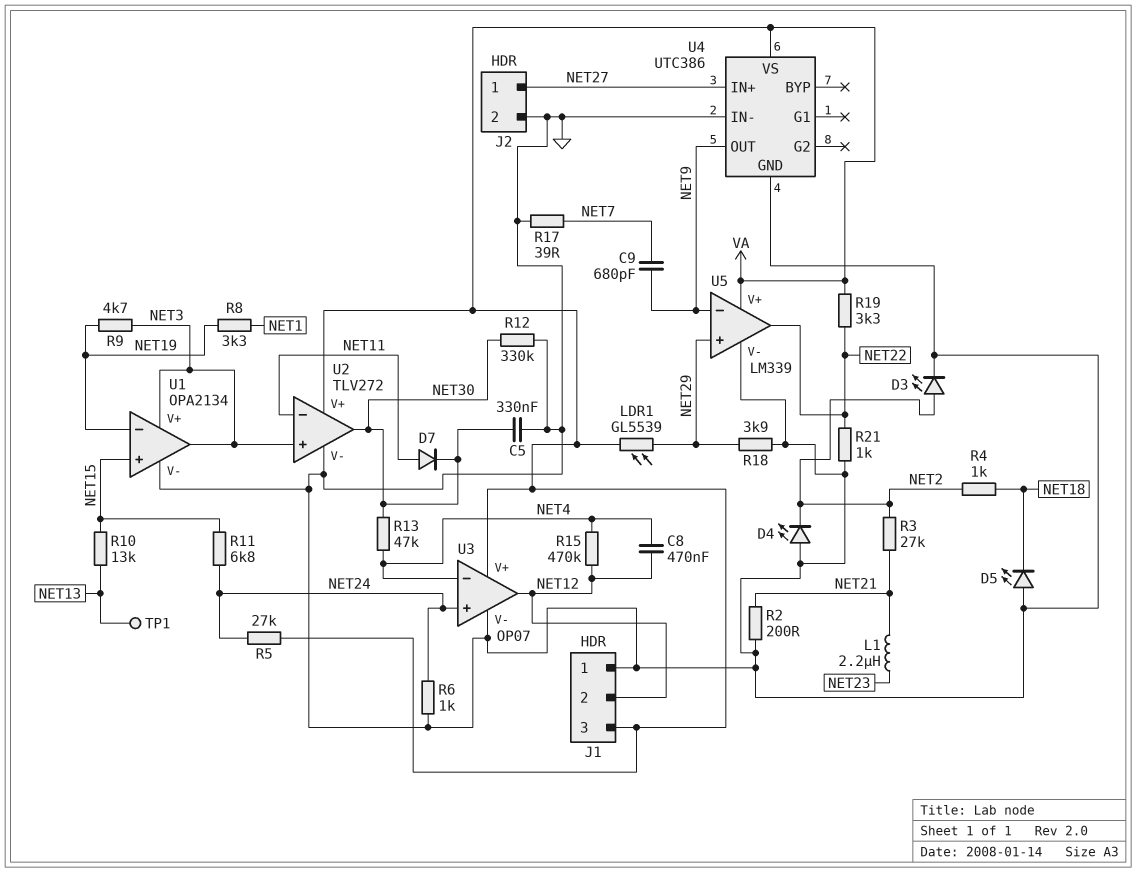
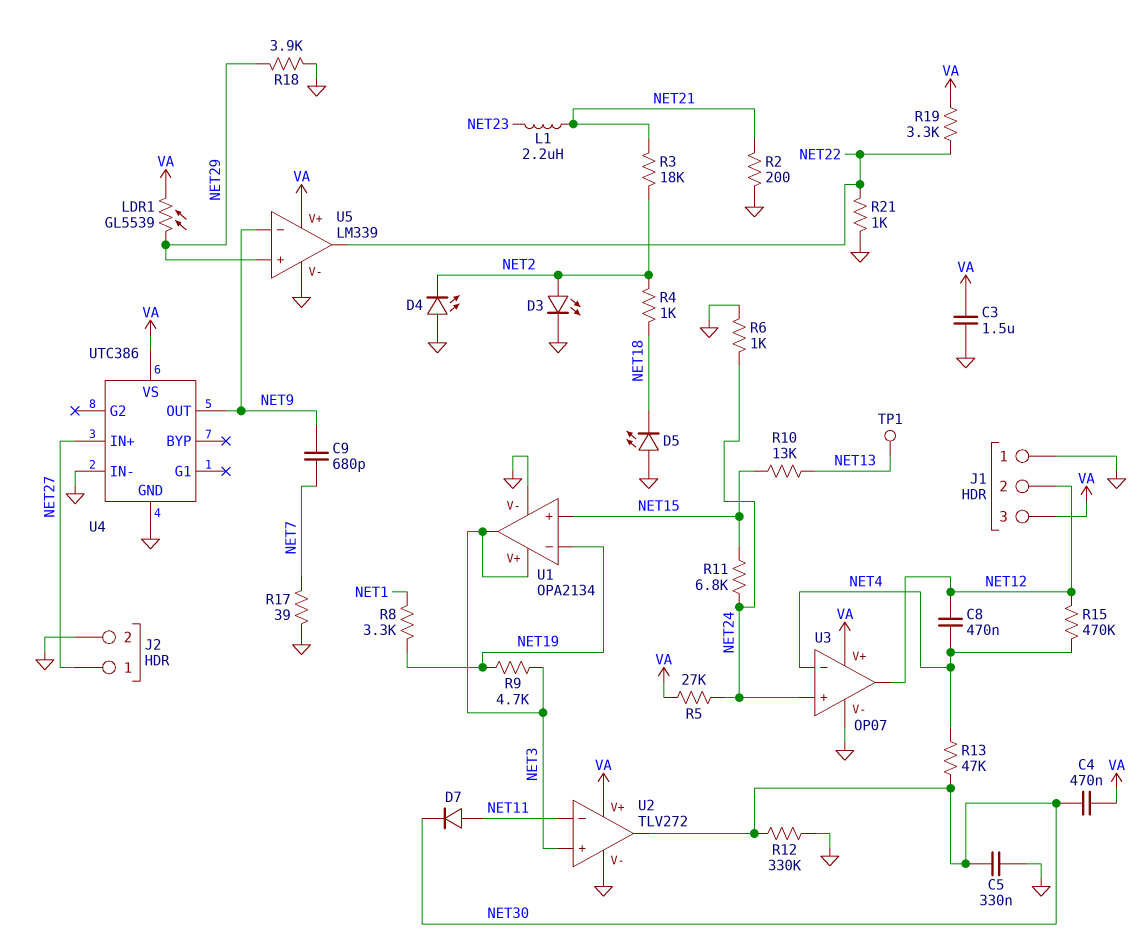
C3: none -> 1.5uF (GND, VA)
C4: none -> 470nF (NET30, VA)
R3: 27k (NET2, NET21) -> 18k (NET2, NET21)

